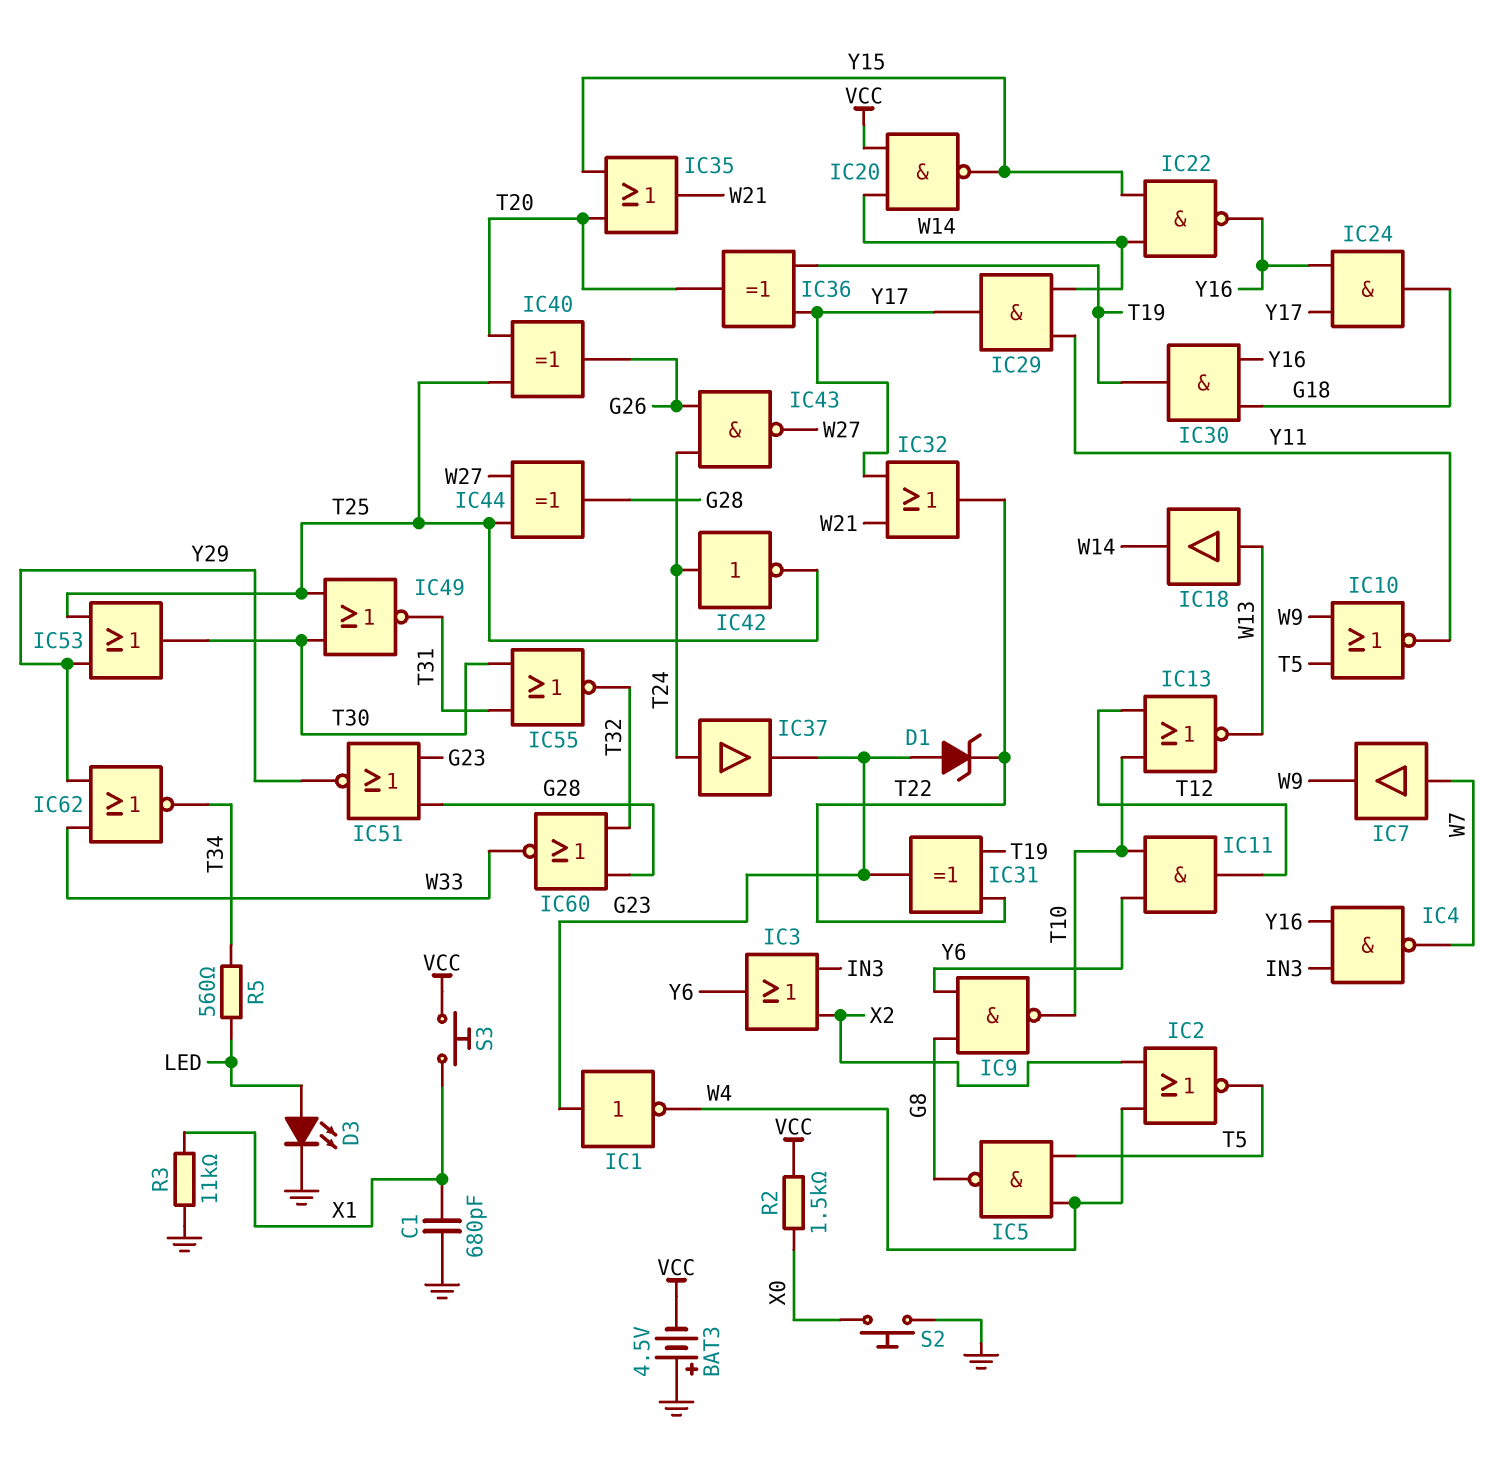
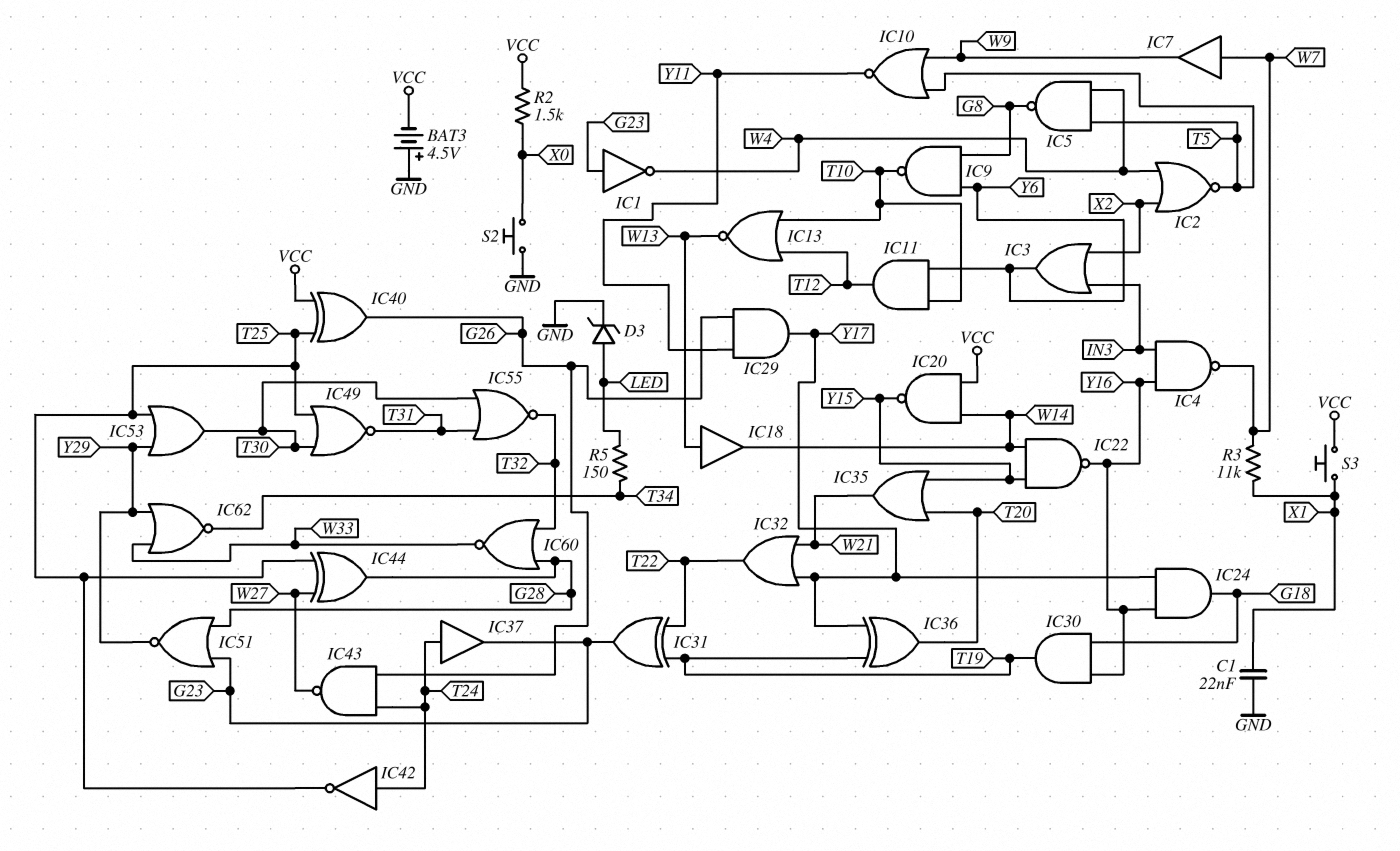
C1: 680pF (GND, X1) -> 22nF (GND, X1)
D1: zener (A G23, K T22) -> none
D3: LED (A LED, K GND) -> zener (A LED, K GND)
IC29: AND (in W14, in Y11, out Y17) -> AND (in G26, in Y11, out Y17)
IC40: XOR (in T20, in T25, out G26) -> XOR (in T25, in VCC, out G26)
R3: 11k (GND, X1) -> 11k (W7, X1)
R5: 560 (LED, T34) -> 150 (LED, T34)

